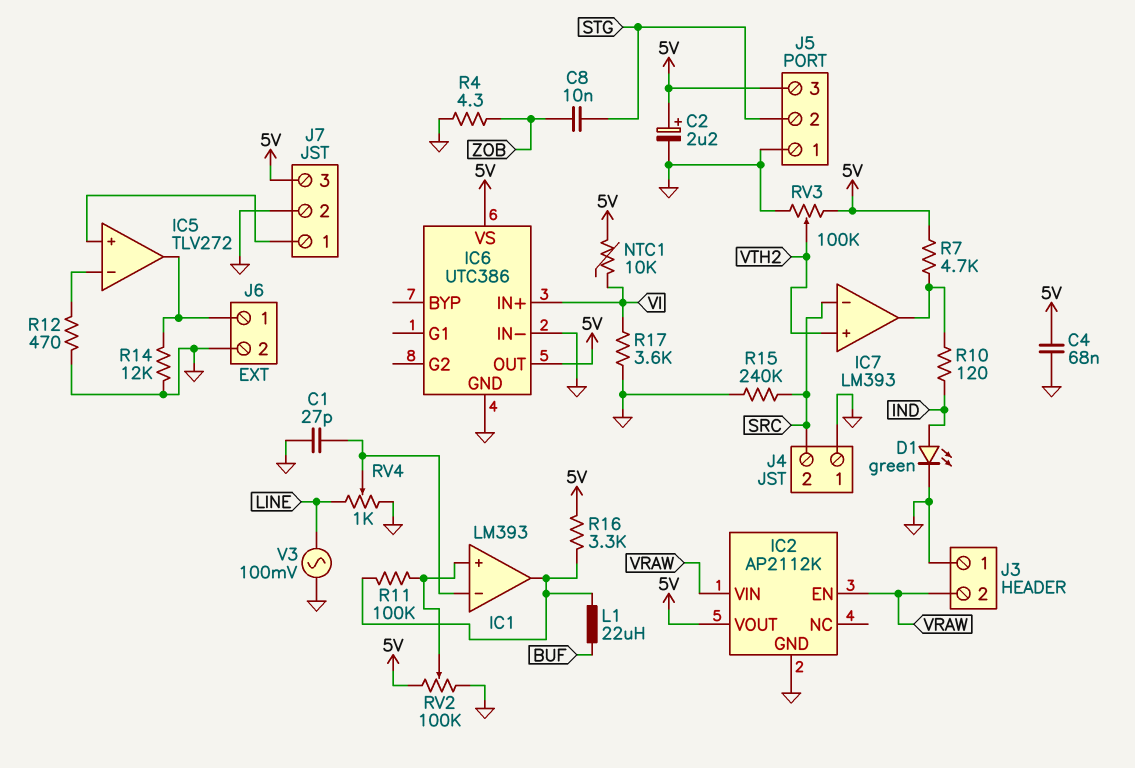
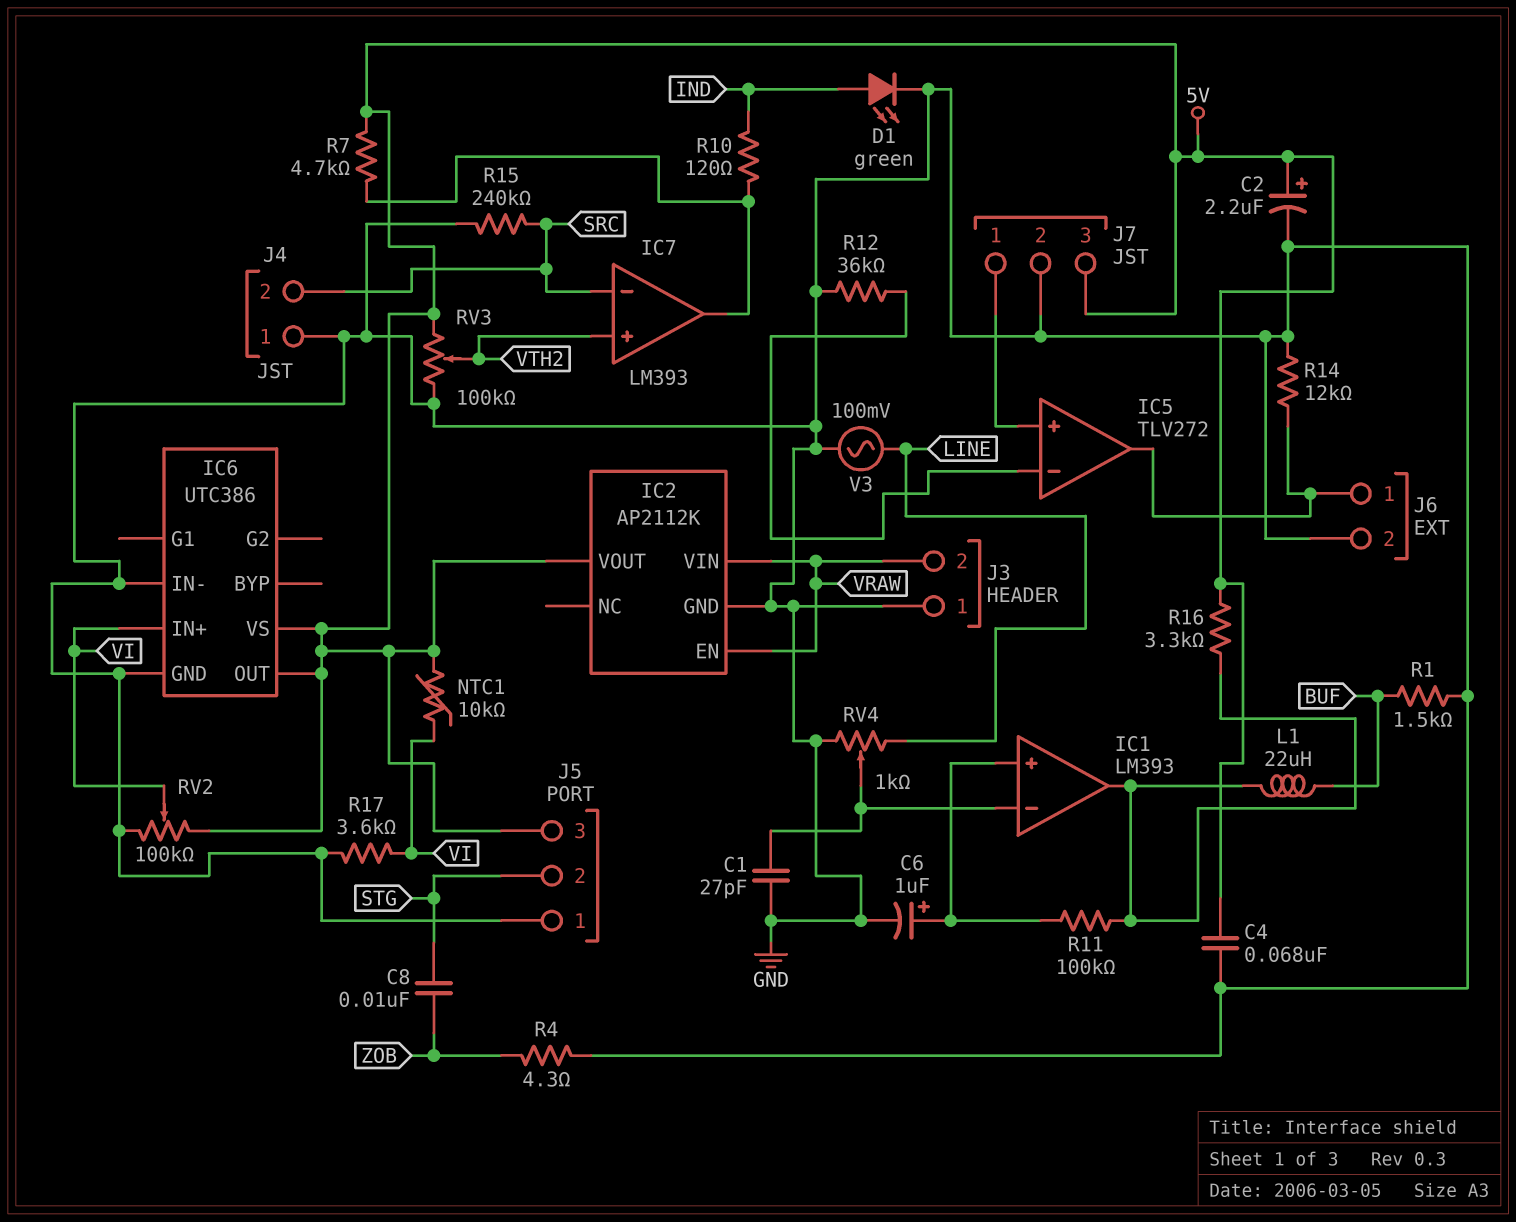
C6: none -> 1uF (plus IC1/in+, minus GND)
R1: none -> 1.5k (BUF, GND)
R12: 470 (GND, IC5/in-) -> 36k (GND, IC5/in-)
RV2: 100k (5V, GND, wiper IC1/in+) -> 100k (5V, GND, wiper VI)

